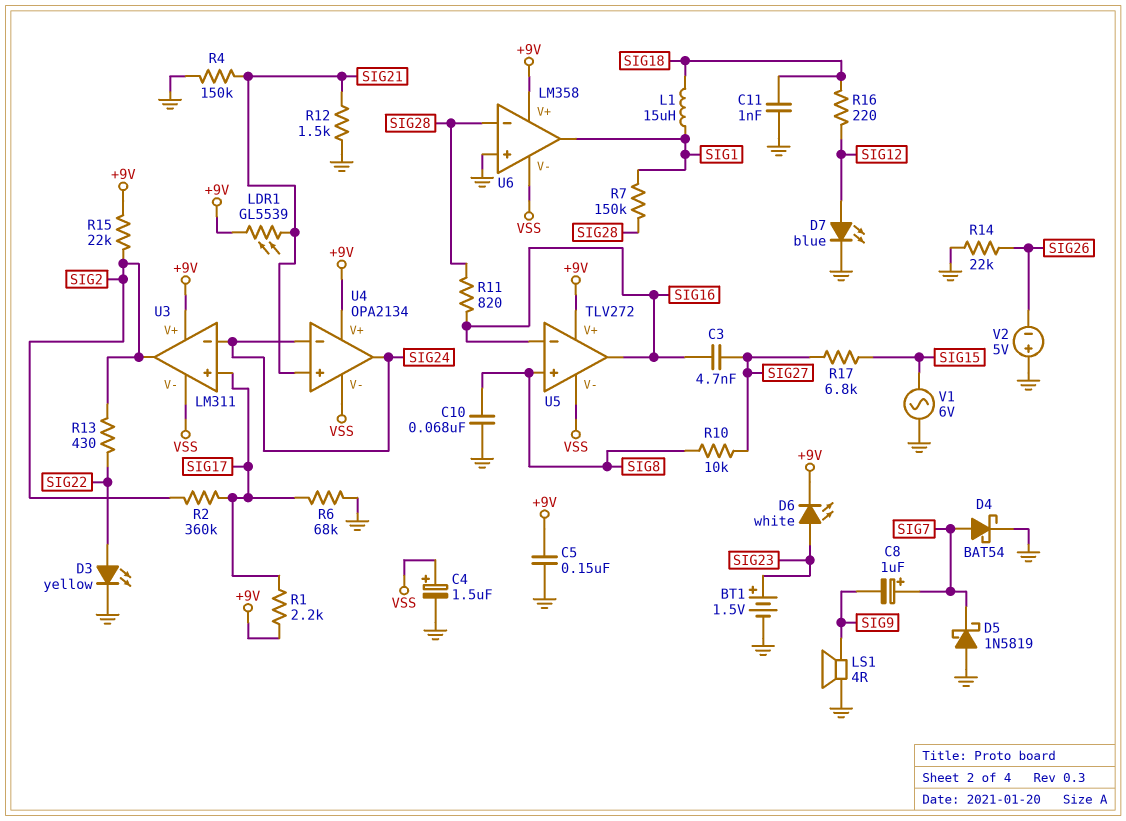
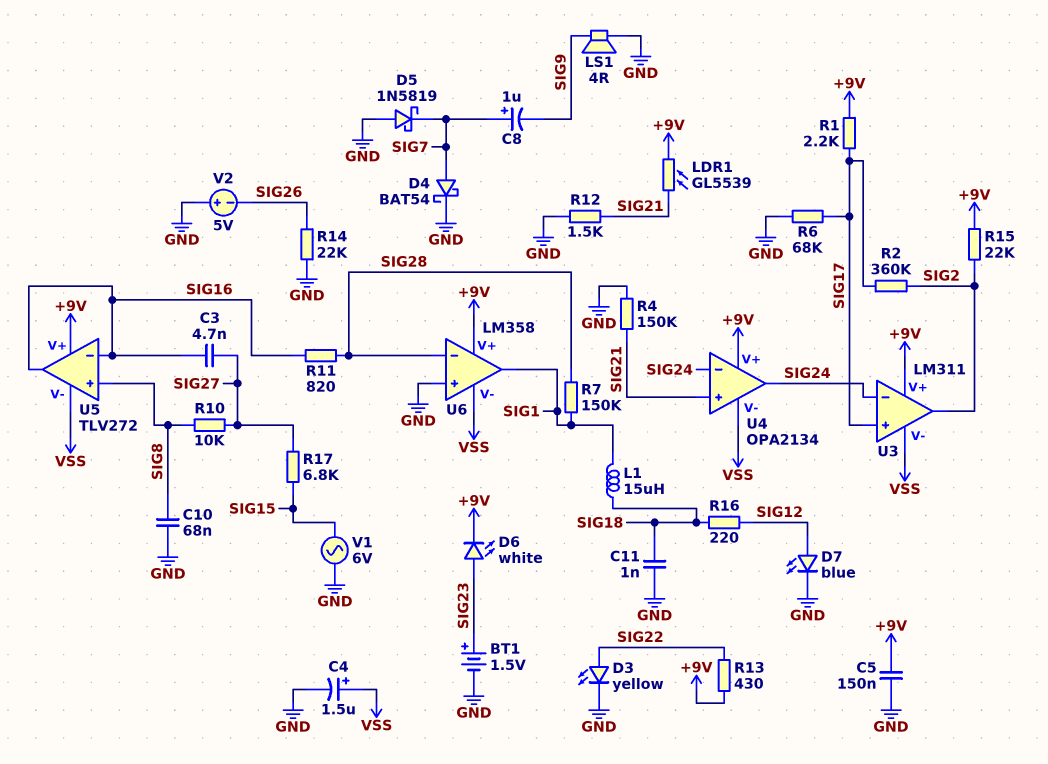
R13: 430 (SIG2, SIG22) -> 430 (+9V, SIG22)

